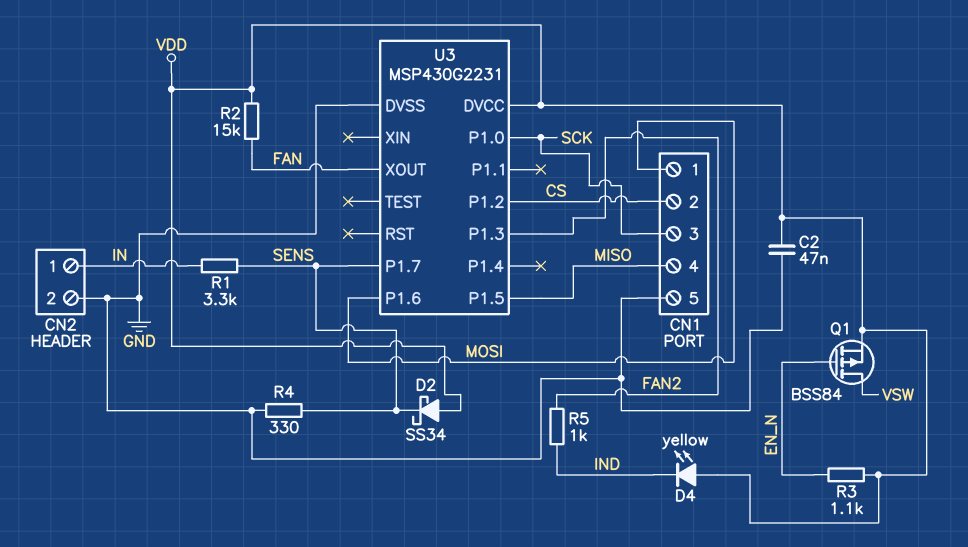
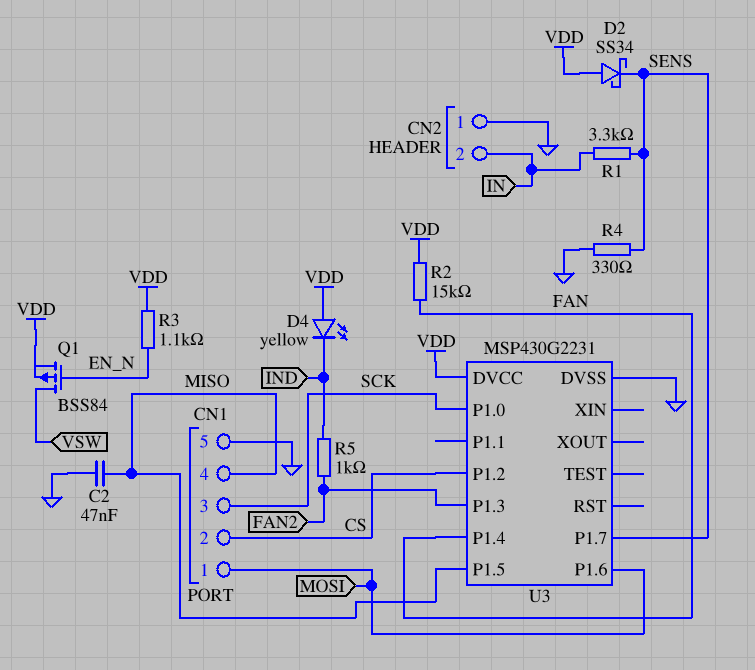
C2: 47nF (GND, VDD) -> 47nF (GND, MISO)
CN2 pin 1: IN -> GND
CN2 pin 2: GND -> IN
U3 pin P1.4: none -> FAN
U3 pin XOUT: FAN -> none

